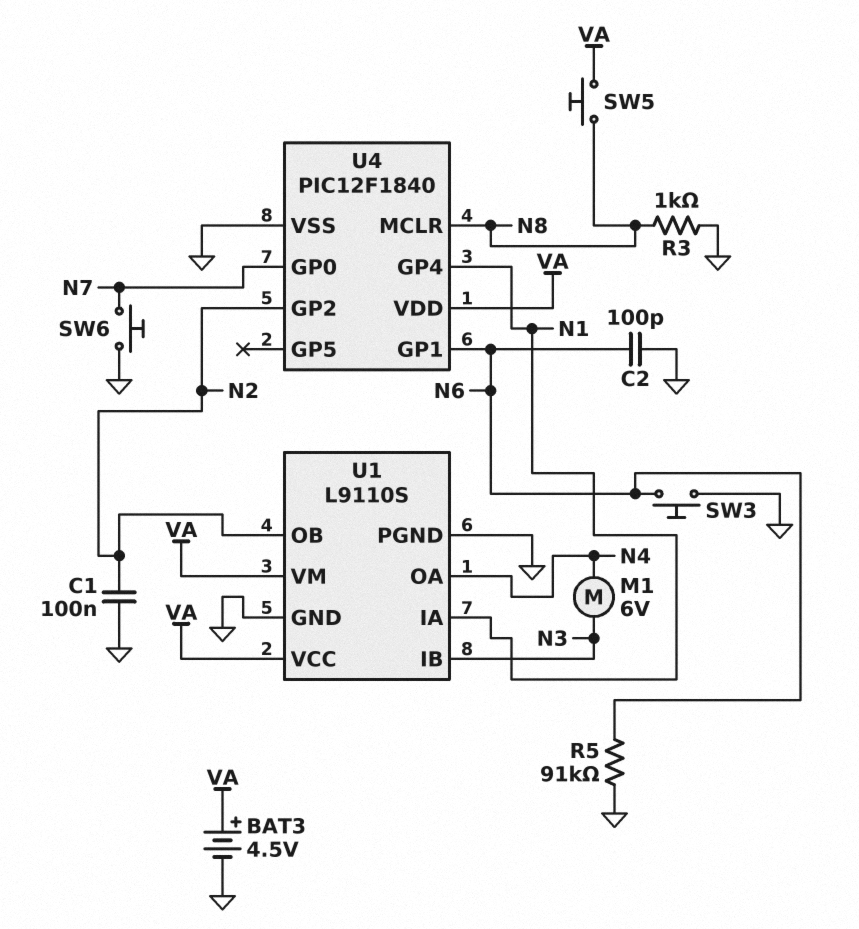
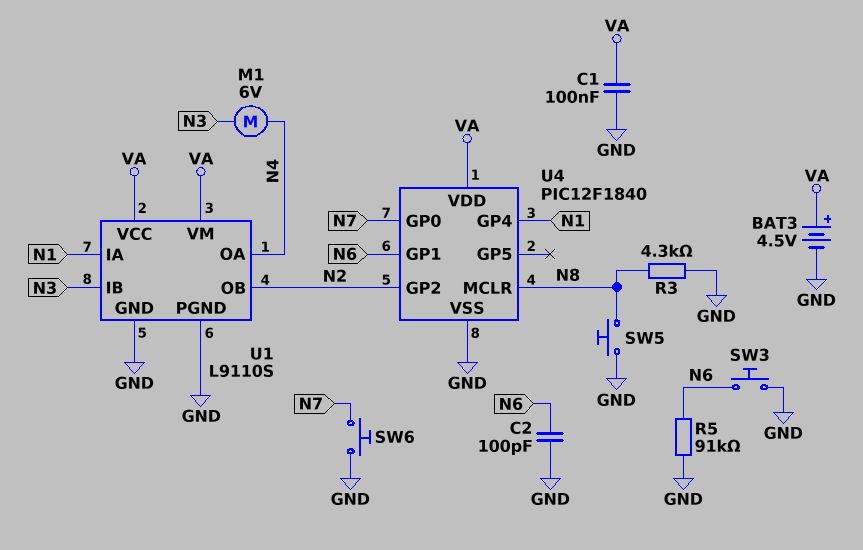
C1: 100nF (GND, N2) -> 100nF (GND, VA)
R3: 1k (GND, N8) -> 4.3k (GND, N8)
SW5: button (N8, VA) -> button (GND, N8)

